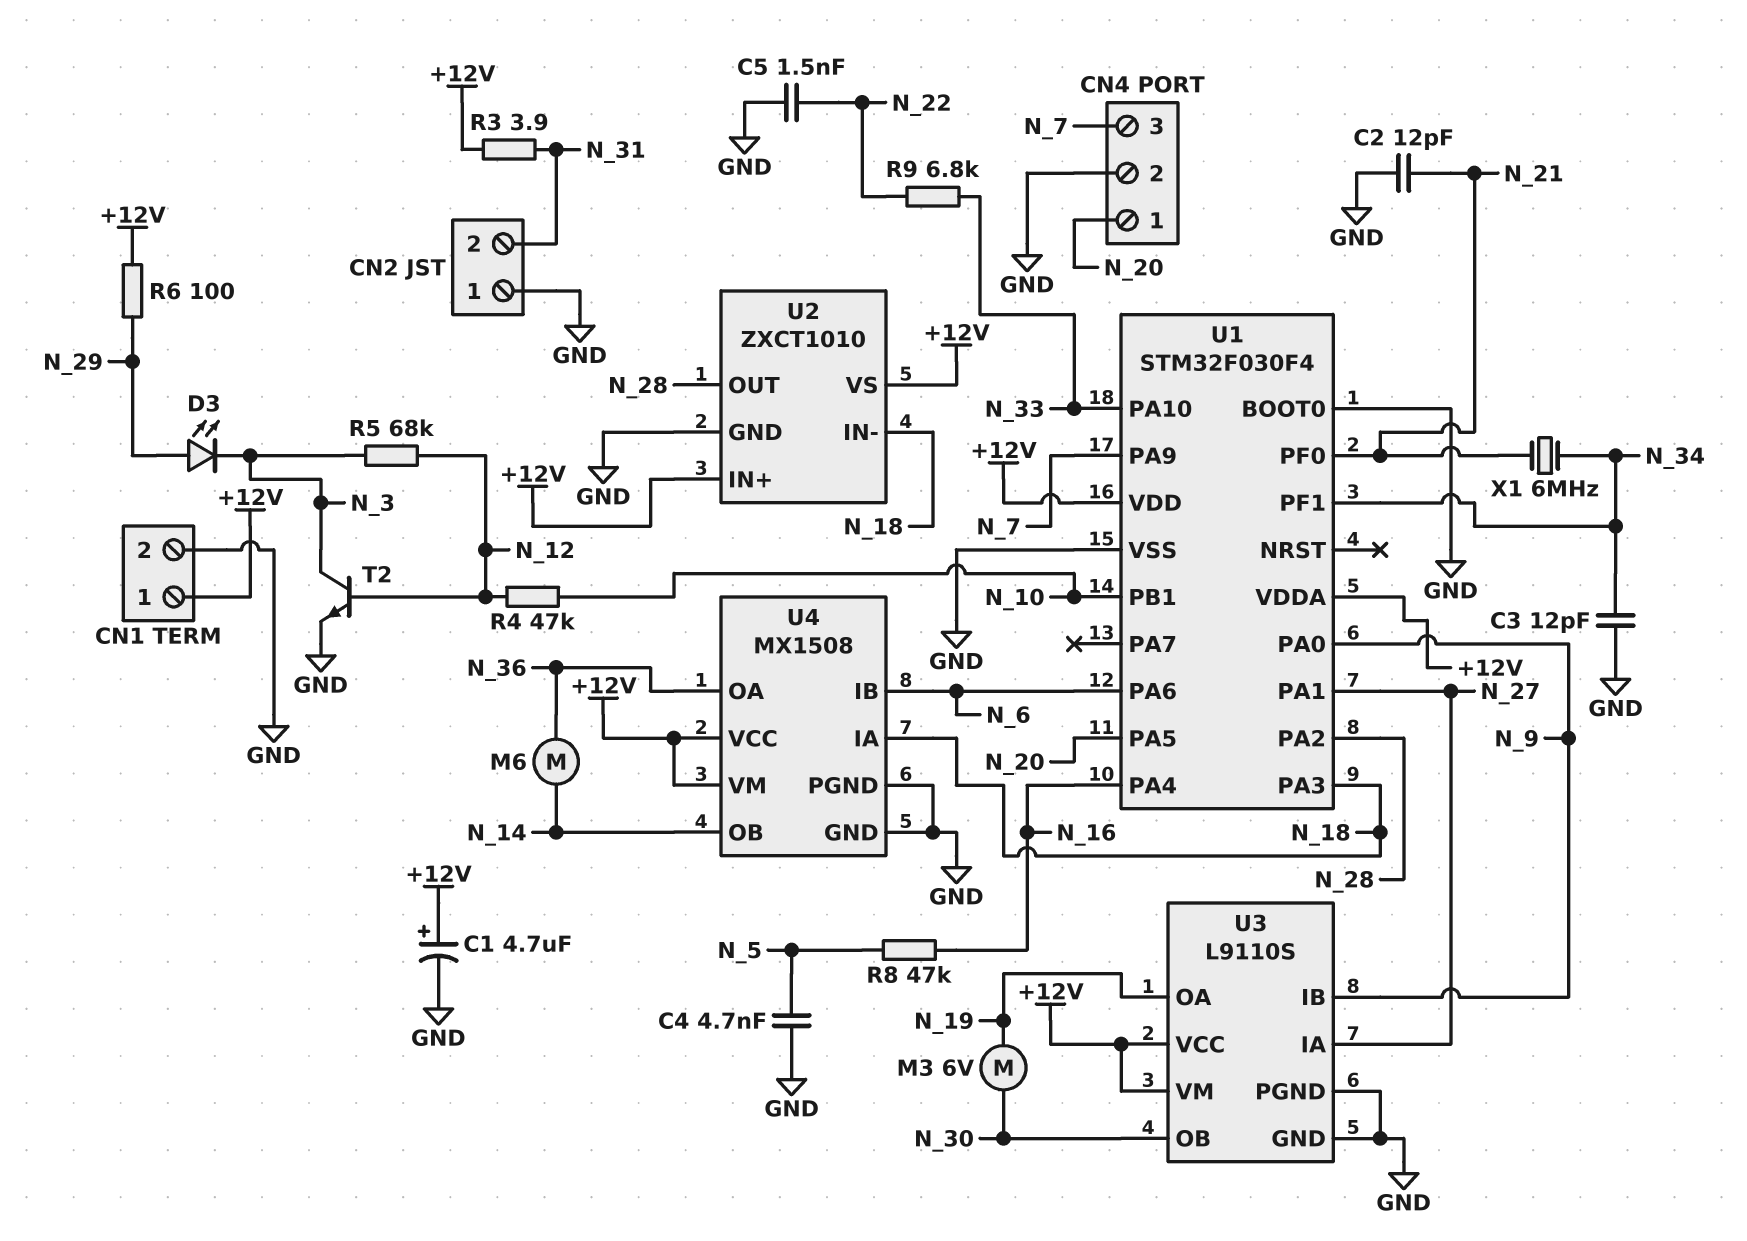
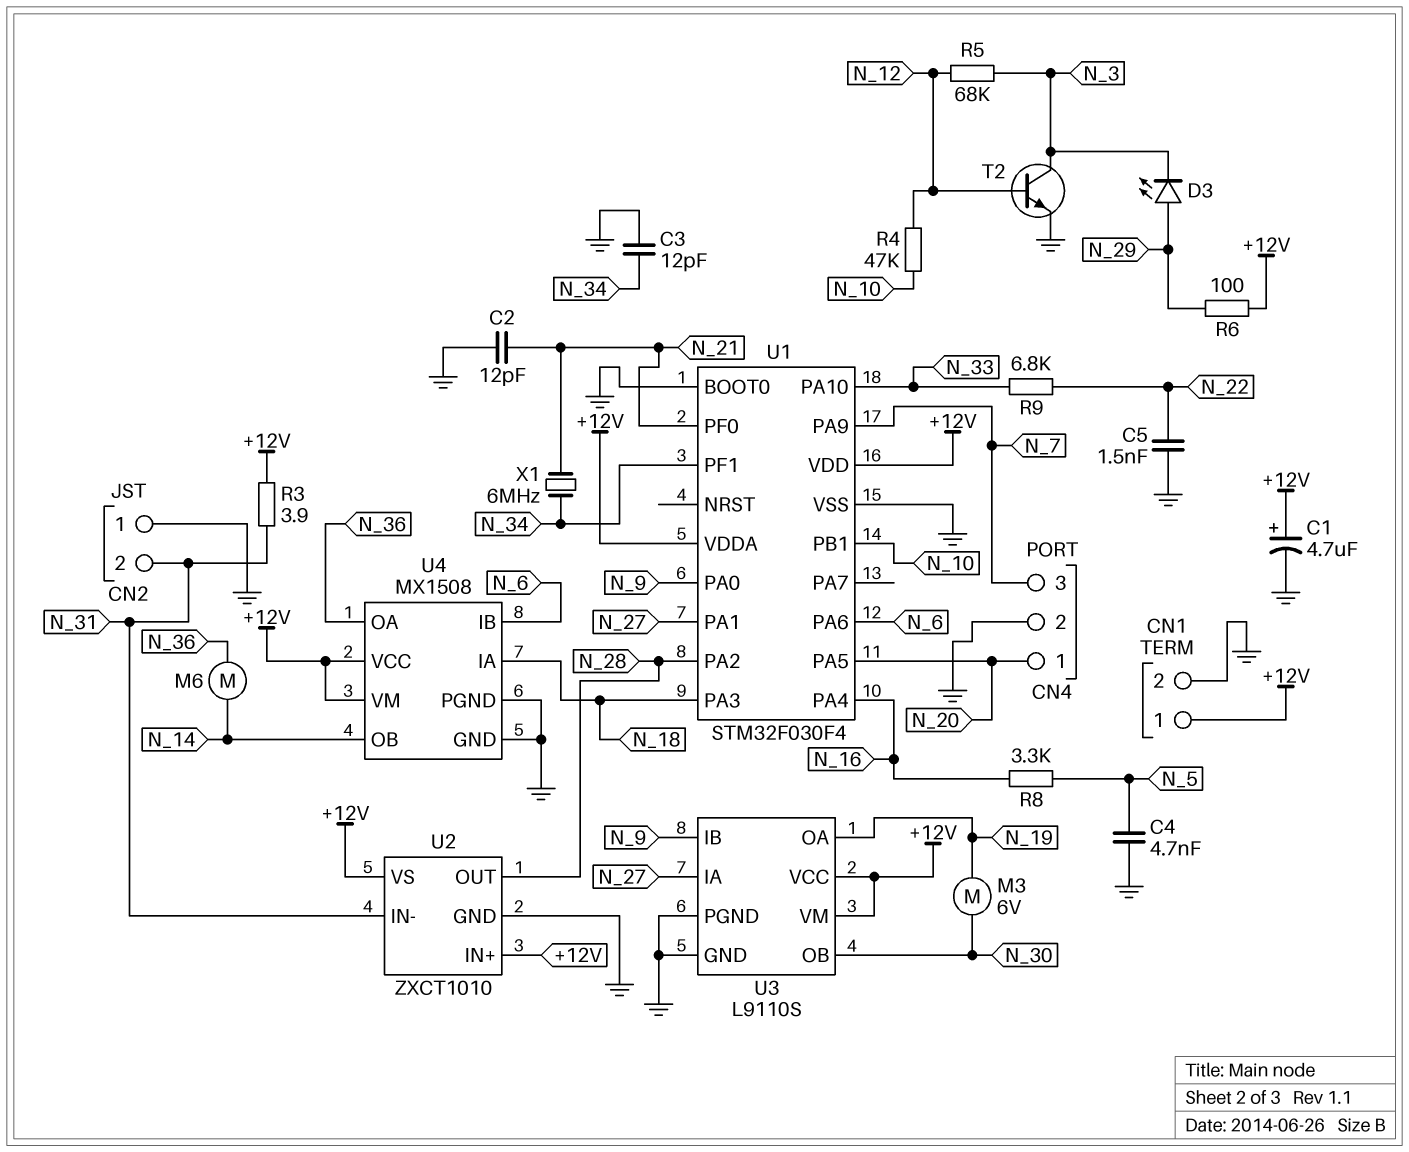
R8: 47k (N_5, N_16) -> 3.3k (N_5, N_16)
U2 pin IN-: N_18 -> N_31

